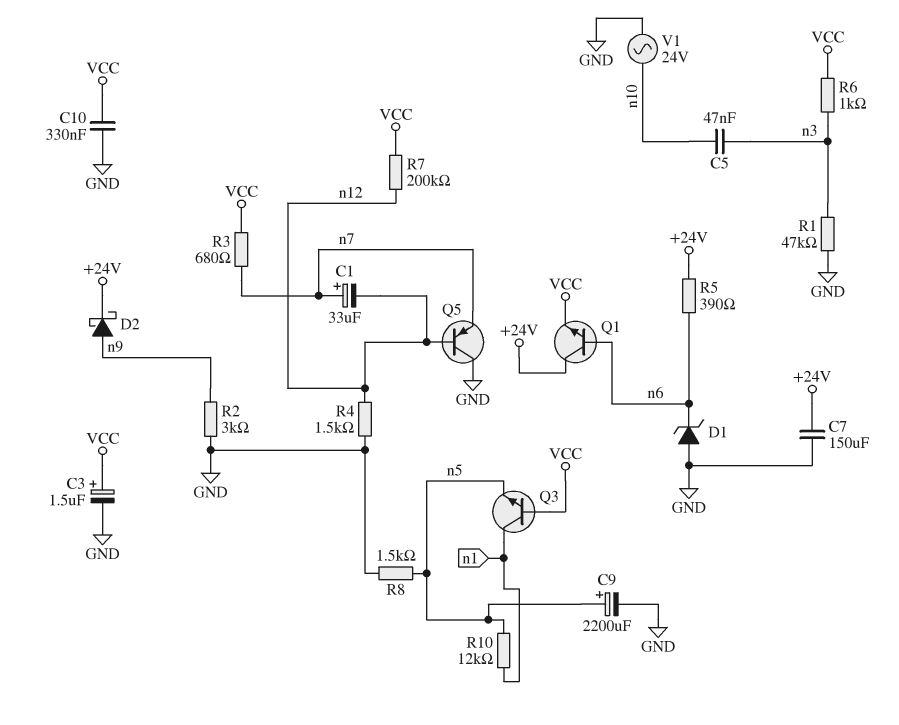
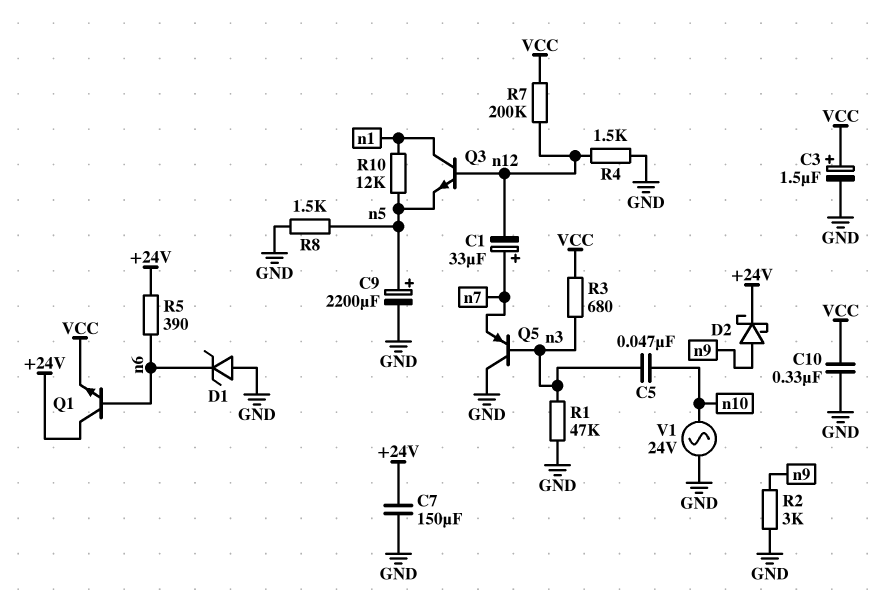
Q3: NPN (B VCC, C n1, E n5) -> NPN (B n12, C n1, E n5)
Q5: PNP (B n12, C GND, E n7) -> PNP (B n3, C GND, E n7)
R3: 680 (VCC, n7) -> 680 (VCC, n3)
R6: 1k (VCC, n3) -> none

